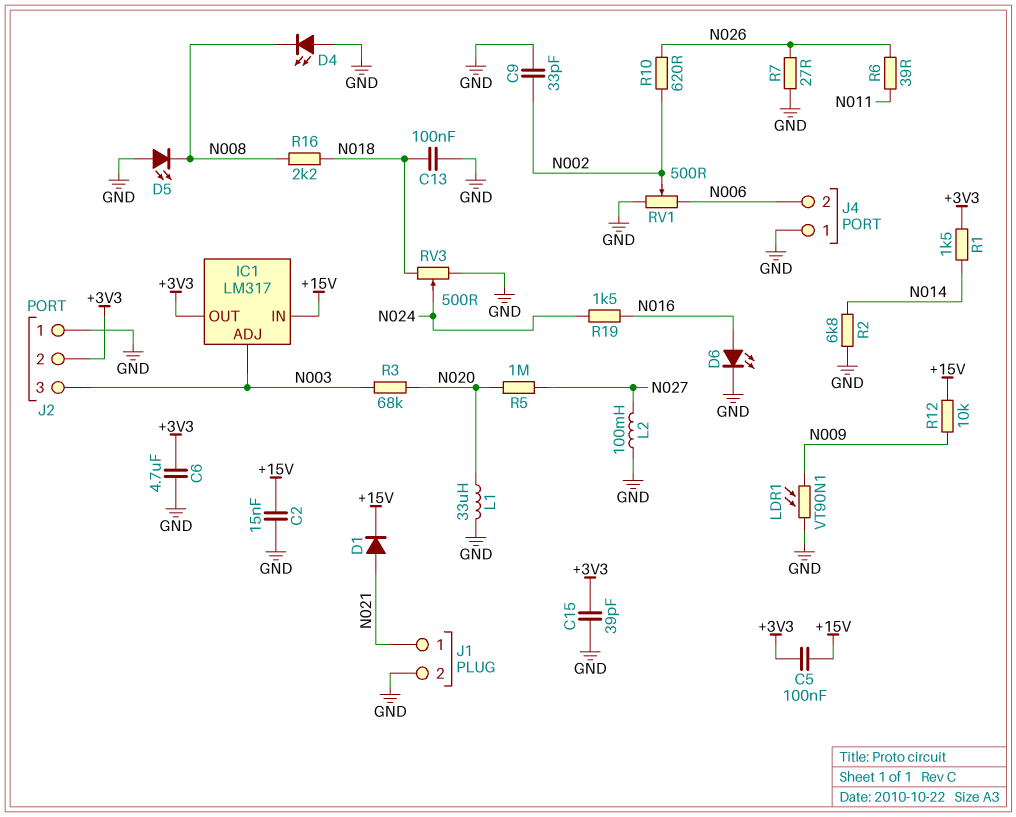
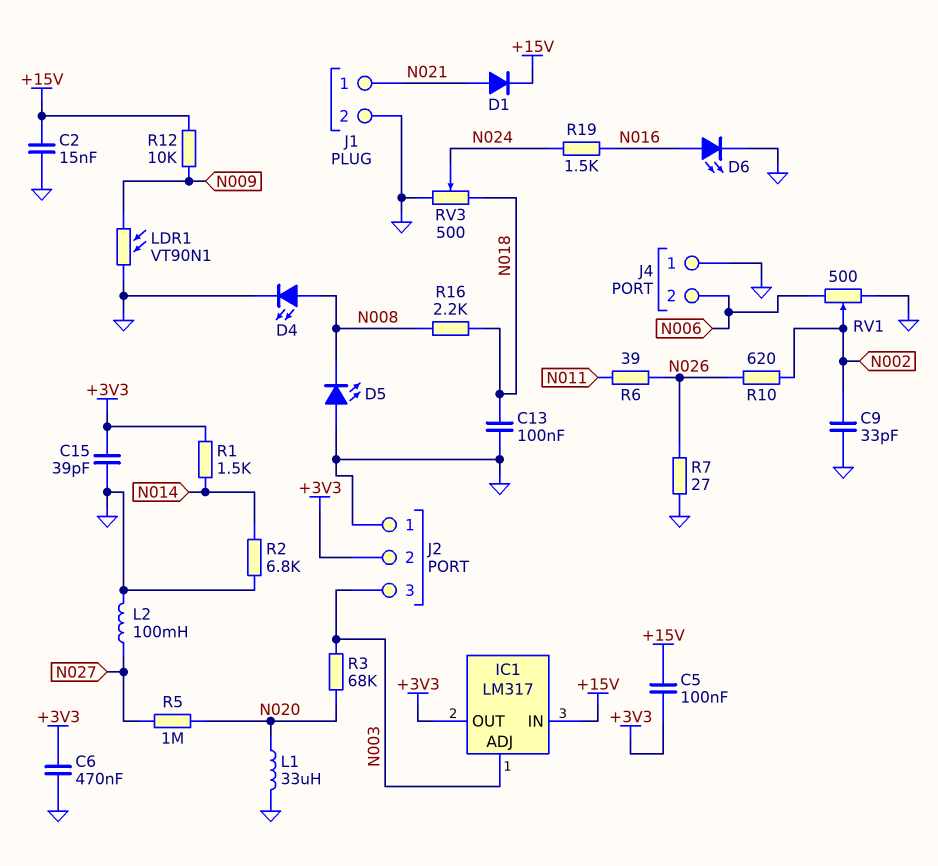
C6: 4.7uF (+3V3, GND) -> 470nF (+3V3, GND)
D4: LED (A GND, K N008) -> LED (A N008, K GND)

